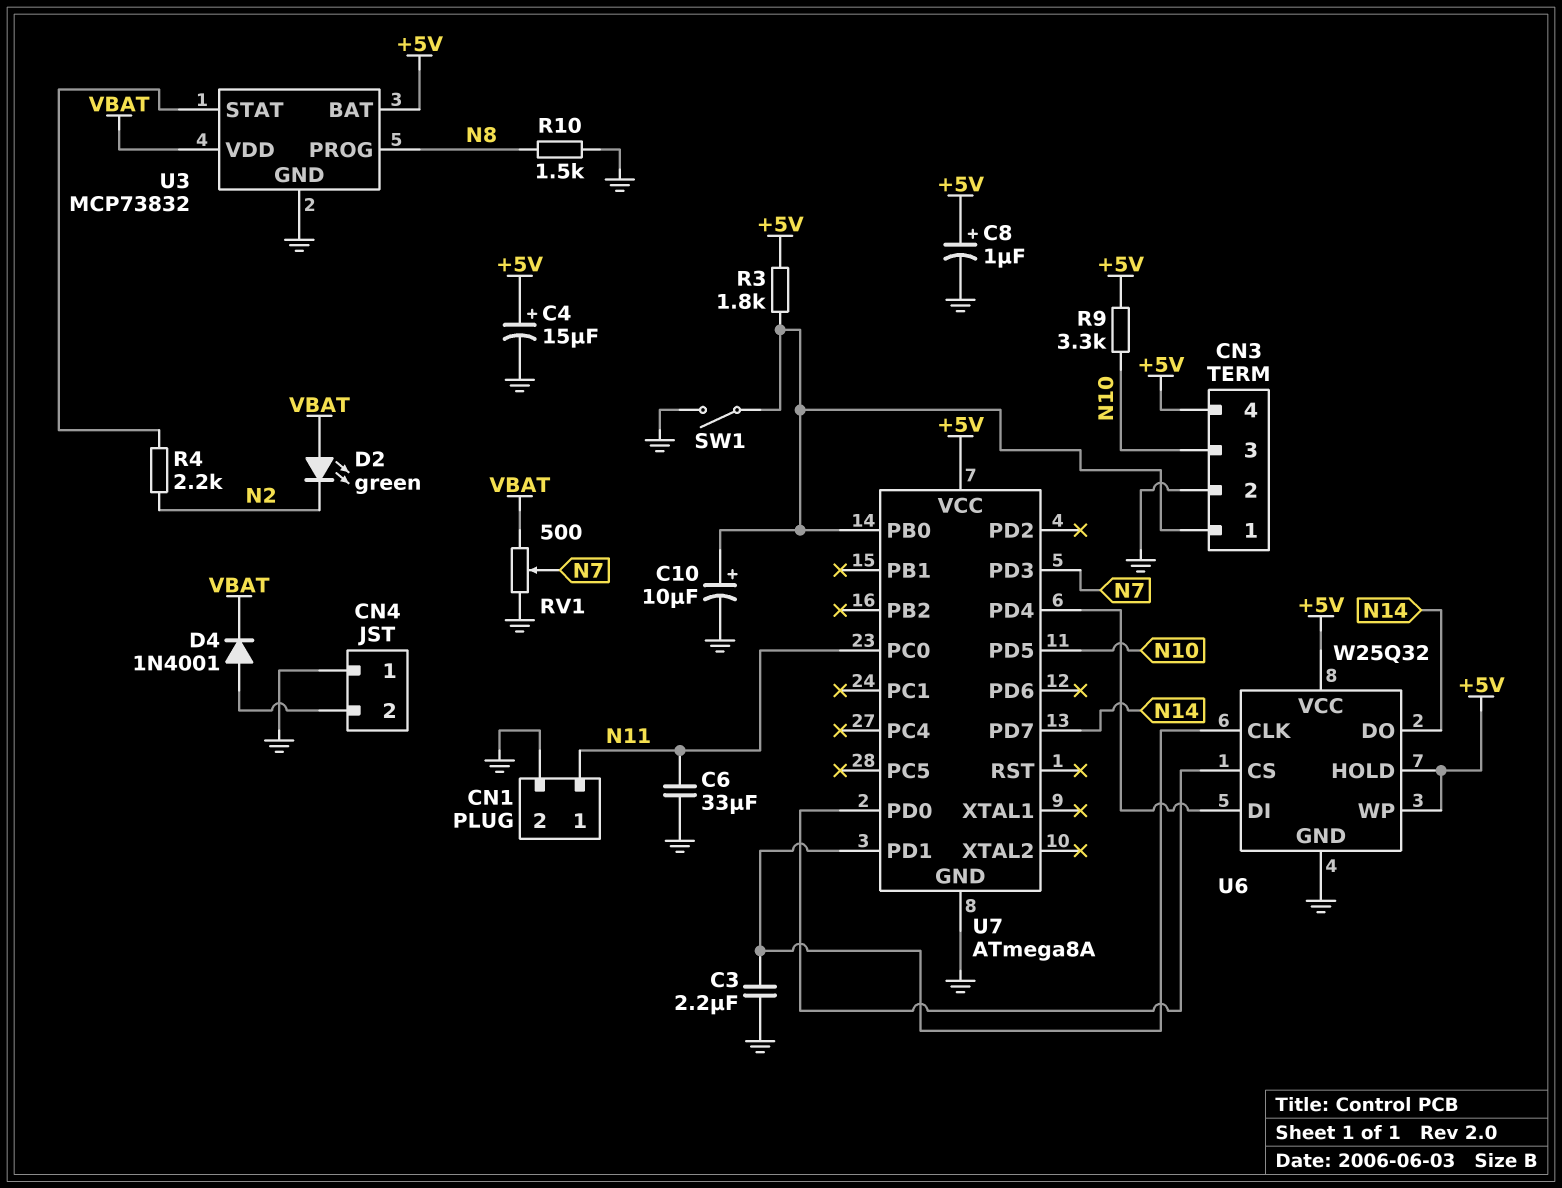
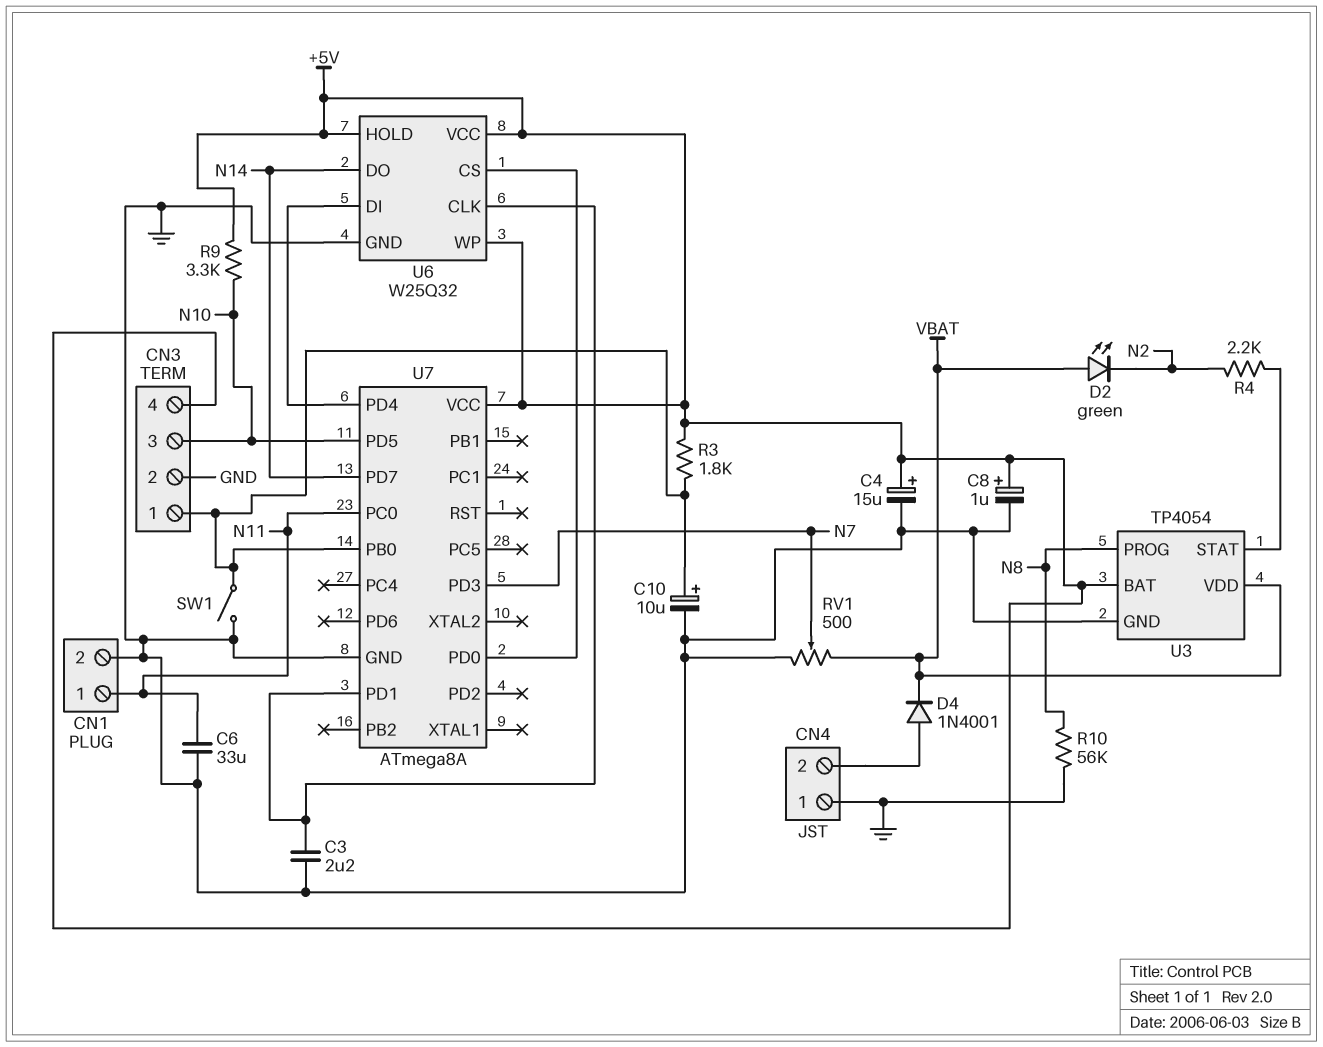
R10: 1.5k (GND, N8) -> 56k (GND, N8)
U3: MCP73832 -> TP4054

